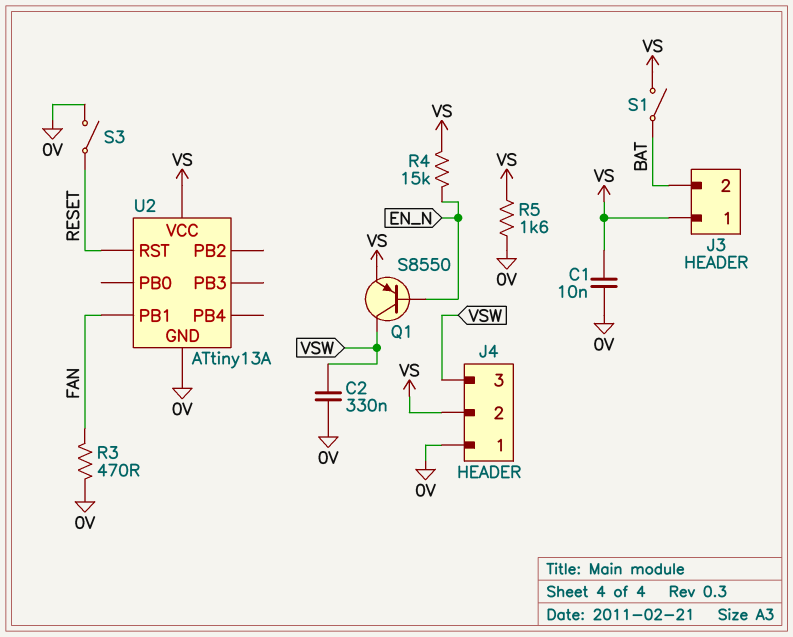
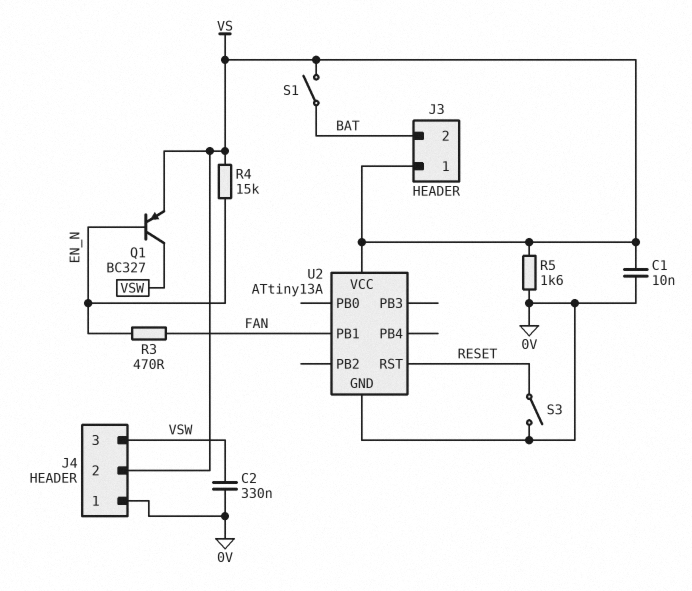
Q1: PNP S8550 (B EN_N, C VSW, E VS) -> PNP BC327 (B EN_N, C VSW, E VS)
R3: 470 (0V, FAN) -> 470 (EN_N, FAN)

